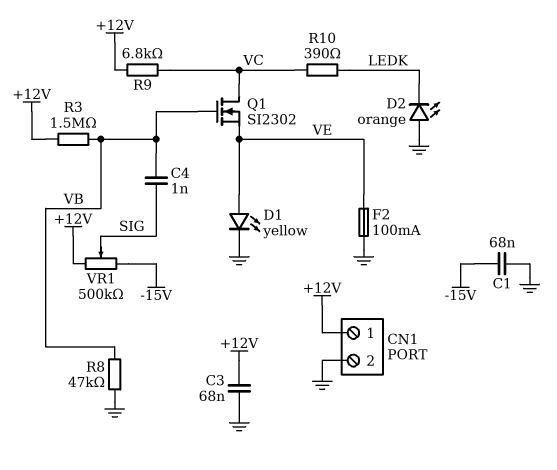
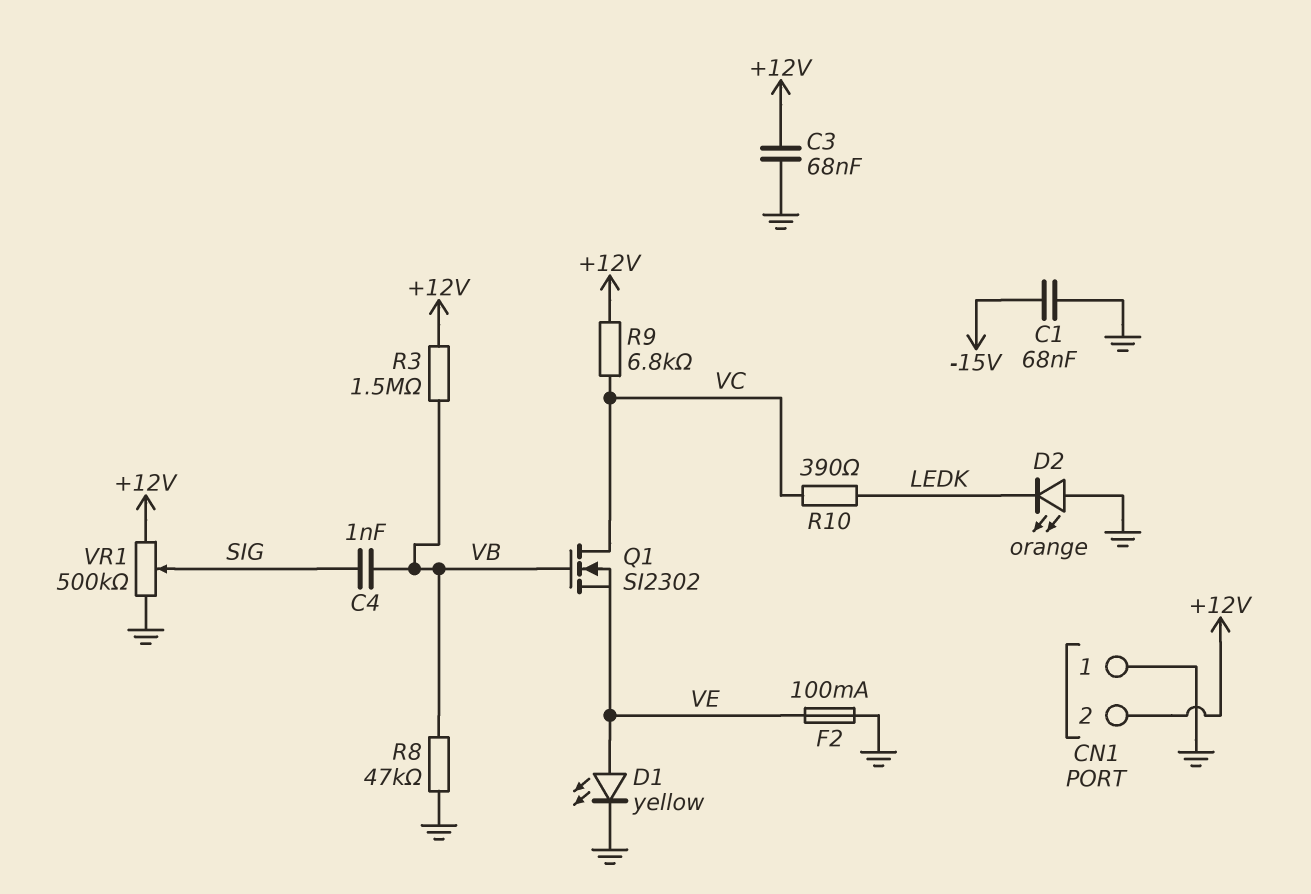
CN1 pin 1: +12V -> GND
CN1 pin 2: GND -> +12V
VR1: 500k (+12V, -15V, wiper SIG) -> 500k (+12V, GND, wiper SIG)

